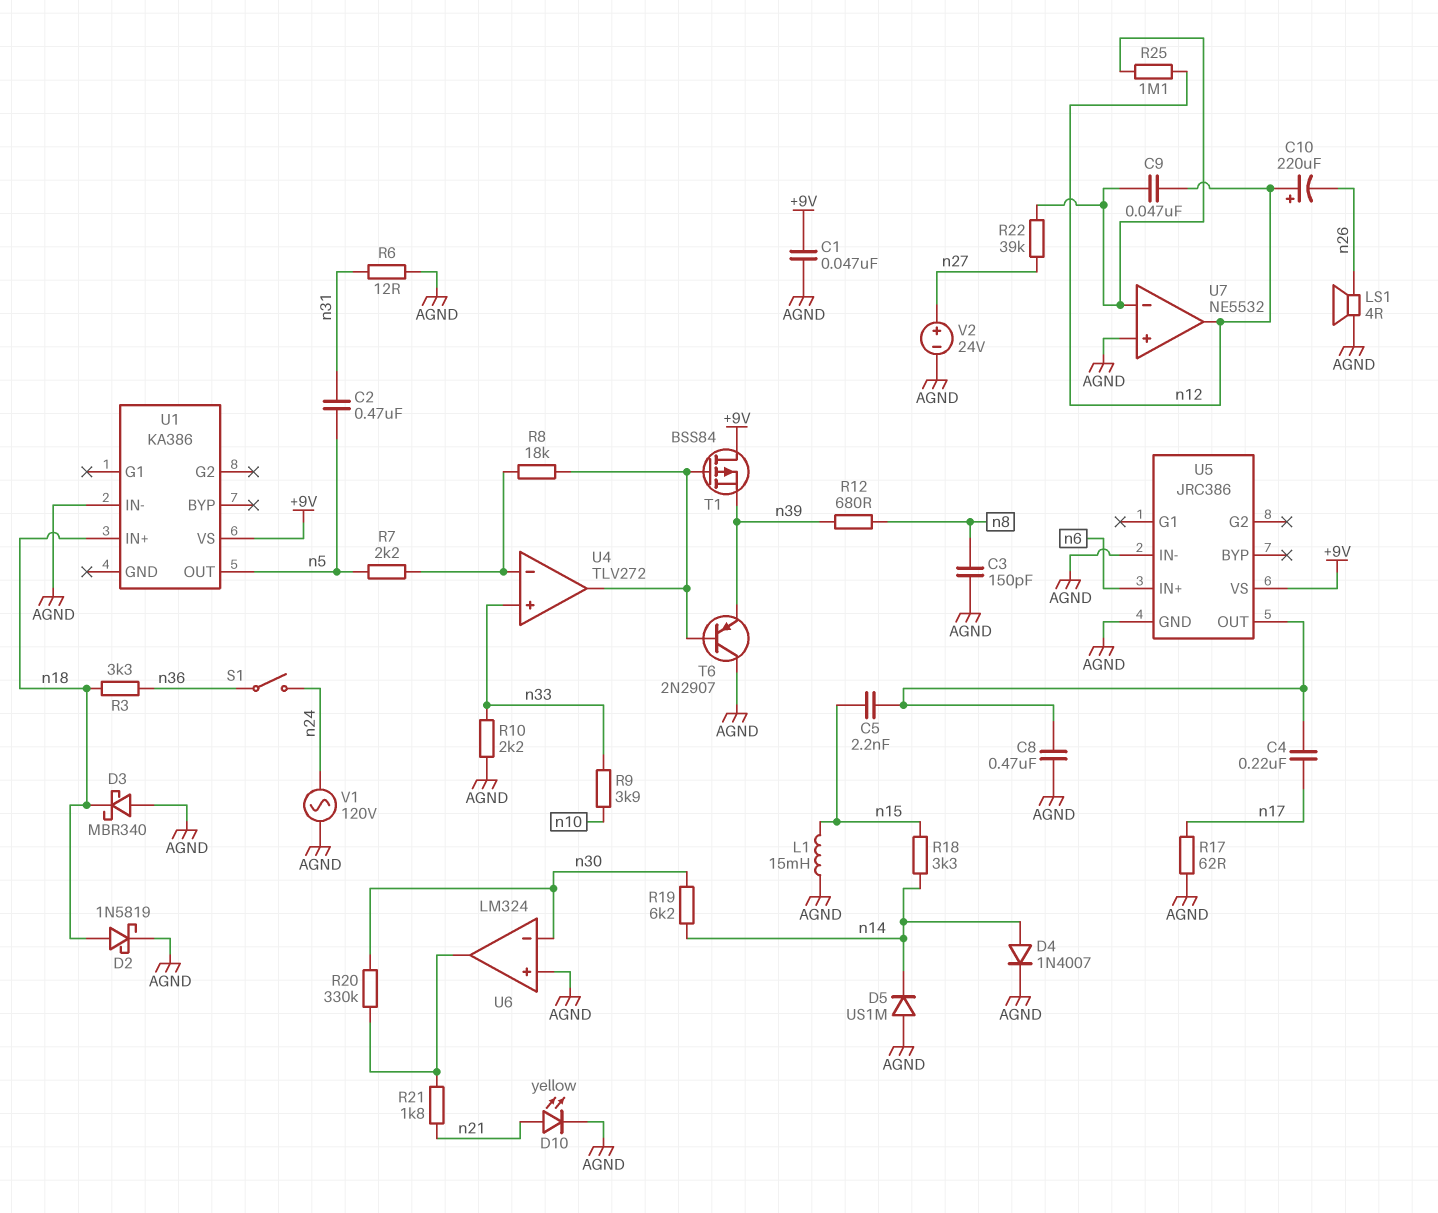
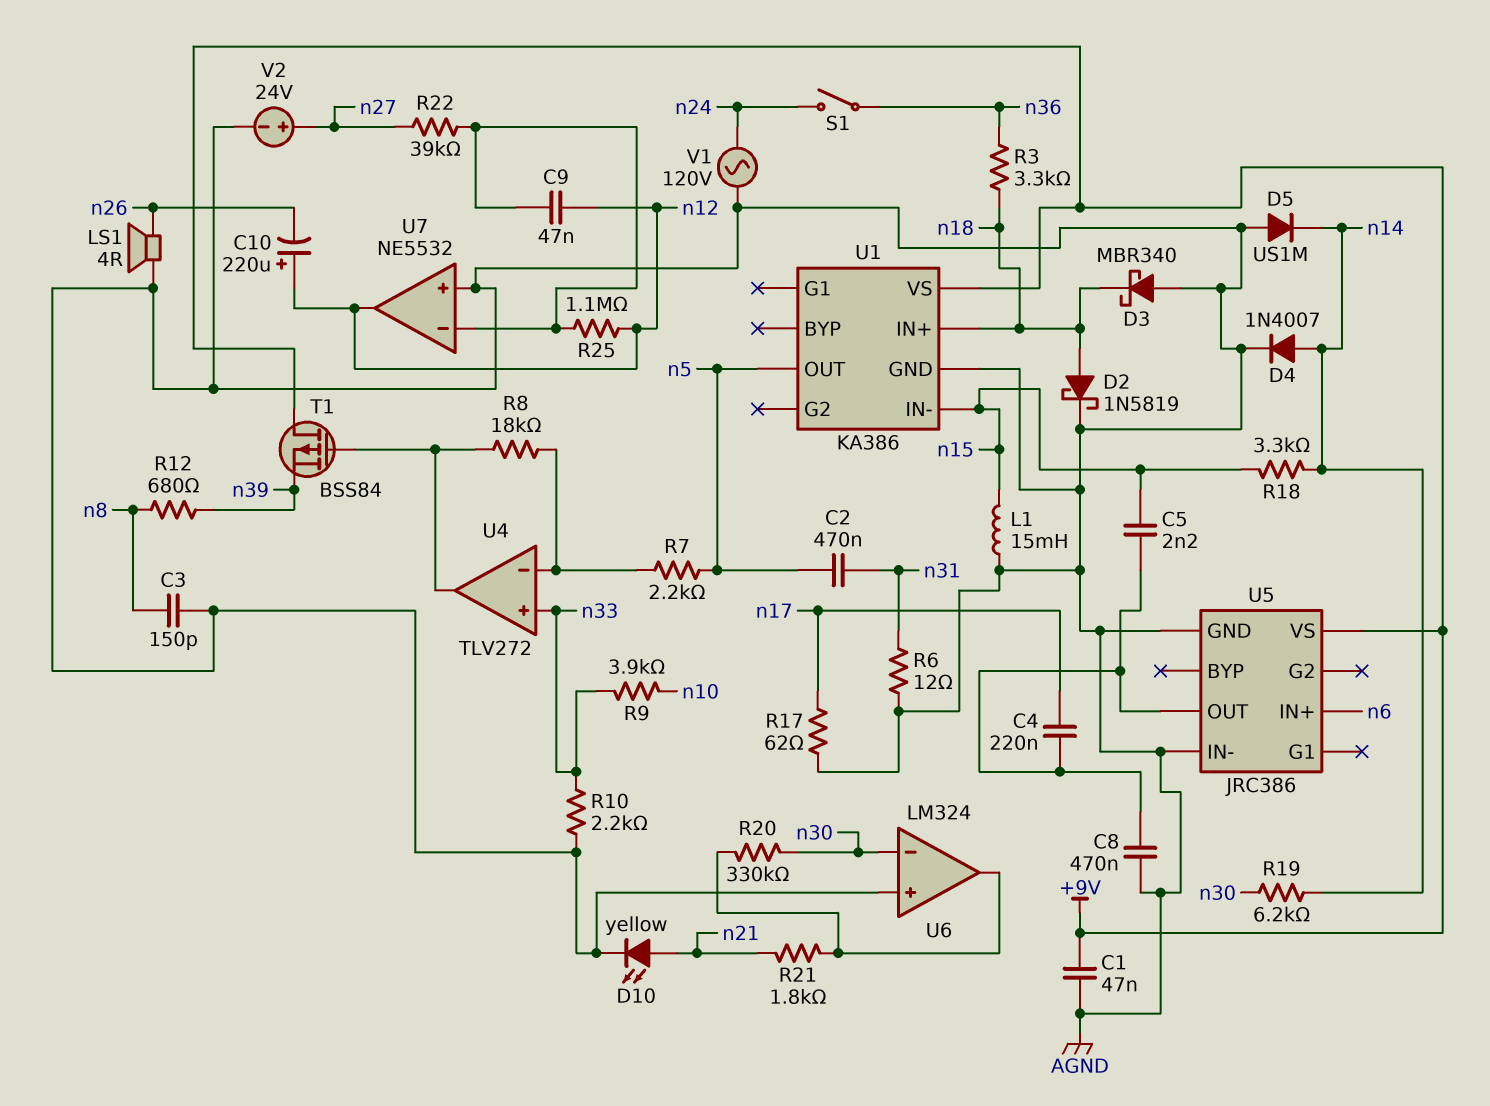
T6: PNP 2N2907 (B U4/out, C AGND, E n39) -> none
U1 pin GND: none -> AGND
U1 pin IN-: AGND -> n15

